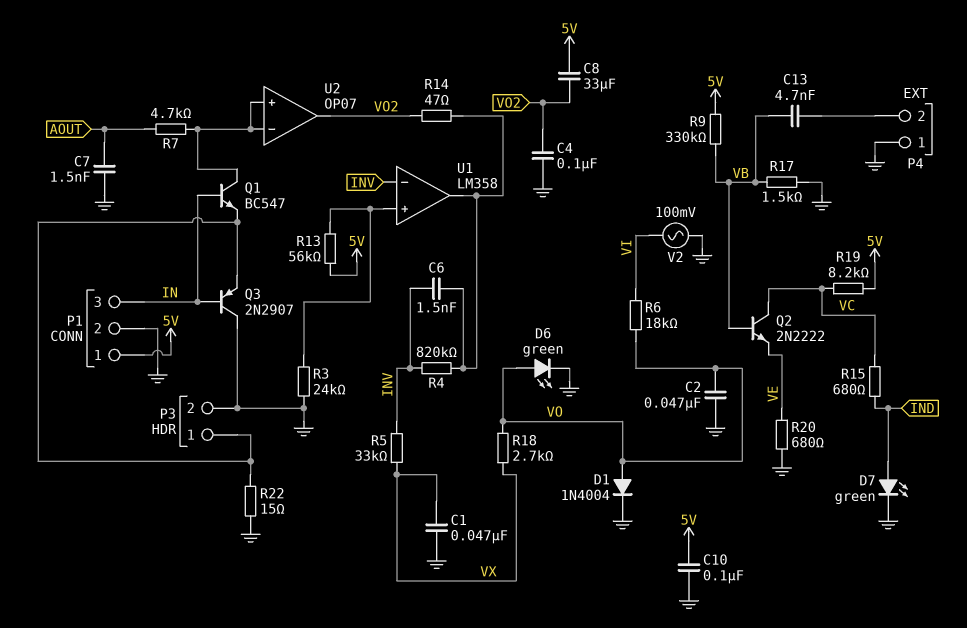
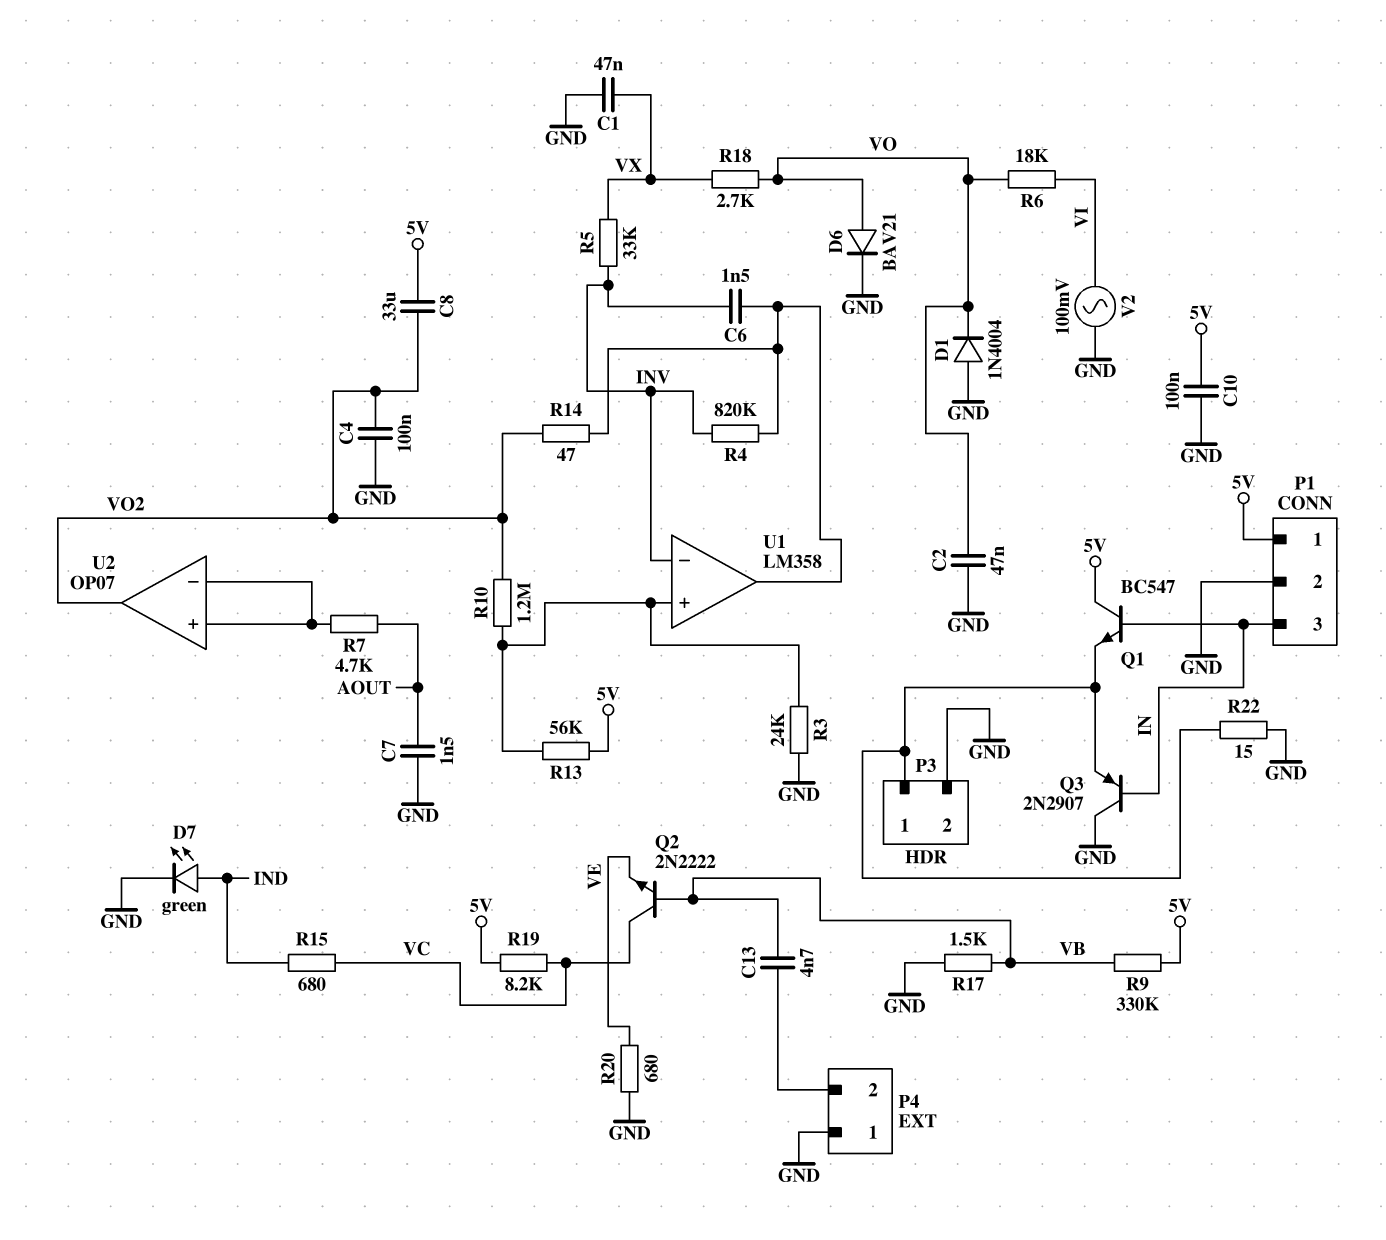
D1: diode 1N4004 (A VO, K GND) -> diode 1N4004 (A GND, K VO)
D6: LED green (A VO, K GND) -> diode BAV21 (A VO, K GND)
Q1: NPN BC547 (B IN, C U2/in+, E P3/1) -> NPN BC547 (B IN, C 5V, E P3/1)
R10: none -> 1.2M (U1/in+, VO2)

